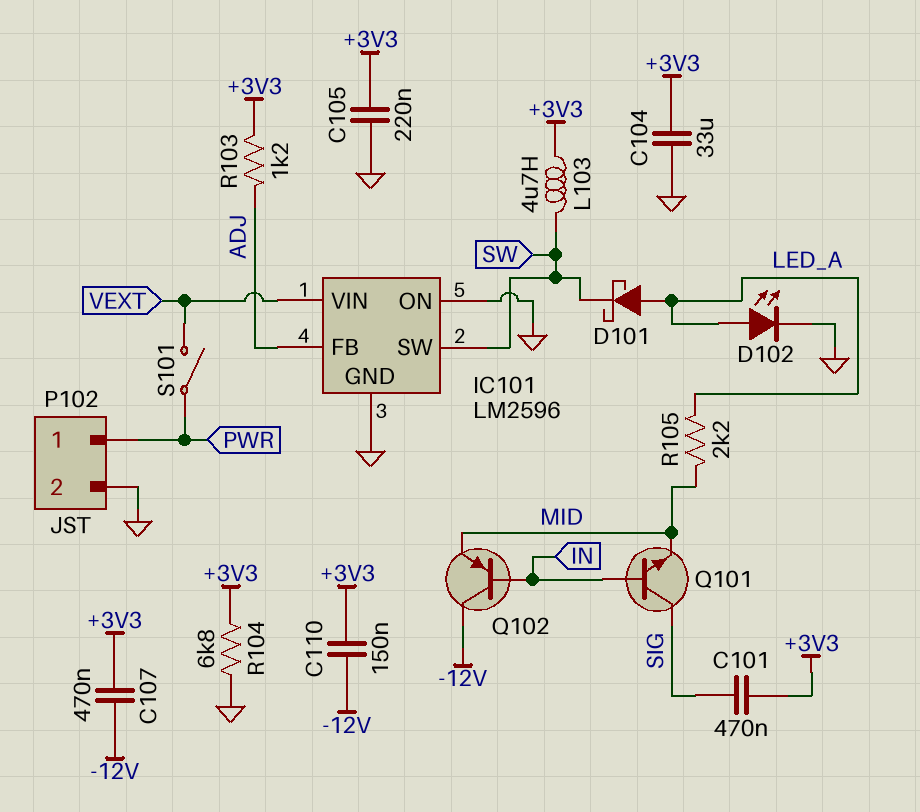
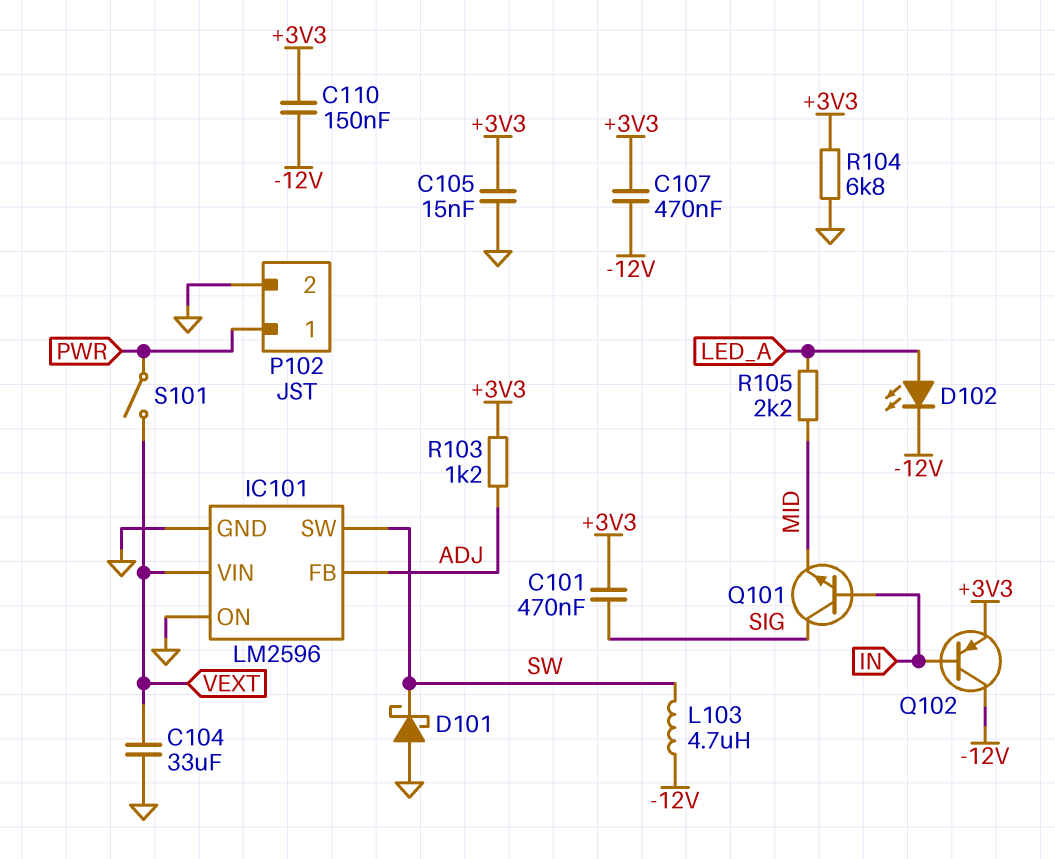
C104: 33uF (+3V3, GND) -> 33uF (GND, VEXT)
C105: 220nF (+3V3, GND) -> 15nF (+3V3, GND)
D101: schottky (A LED_A, K SW) -> schottky (A GND, K SW)
D102: LED (A LED_A, K GND) -> LED (A LED_A, K -12V)
L103: 4.7uH (+3V3, SW) -> 4.7uH (-12V, SW)
Q102: PNP (B IN, C -12V, E MID) -> PNP (B IN, C -12V, E +3V3)

